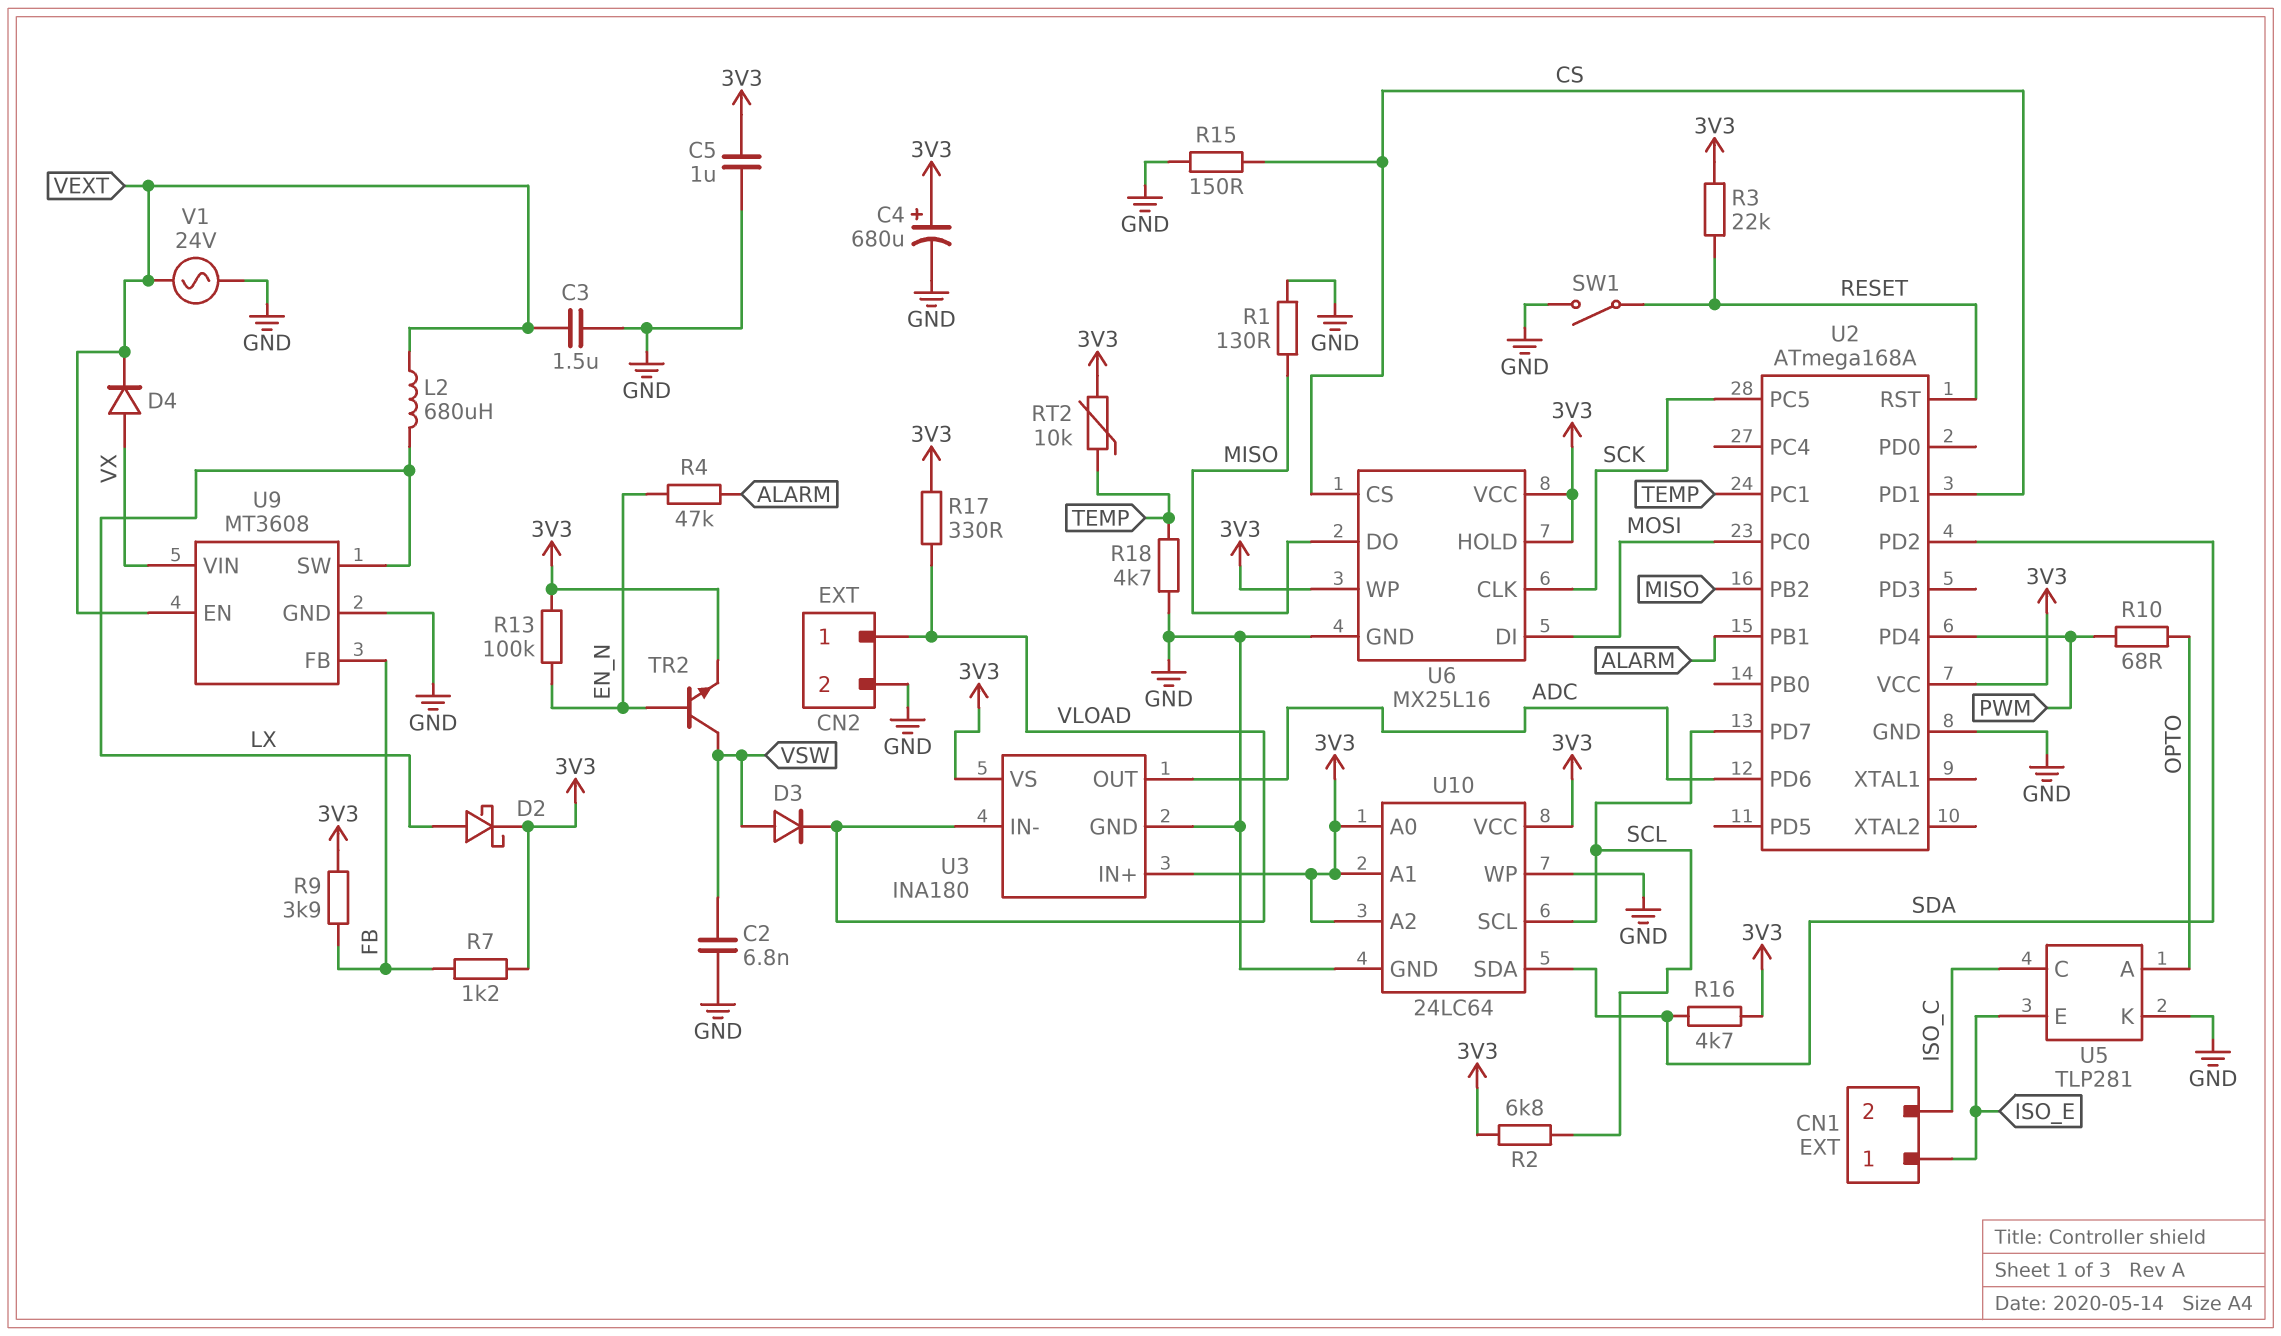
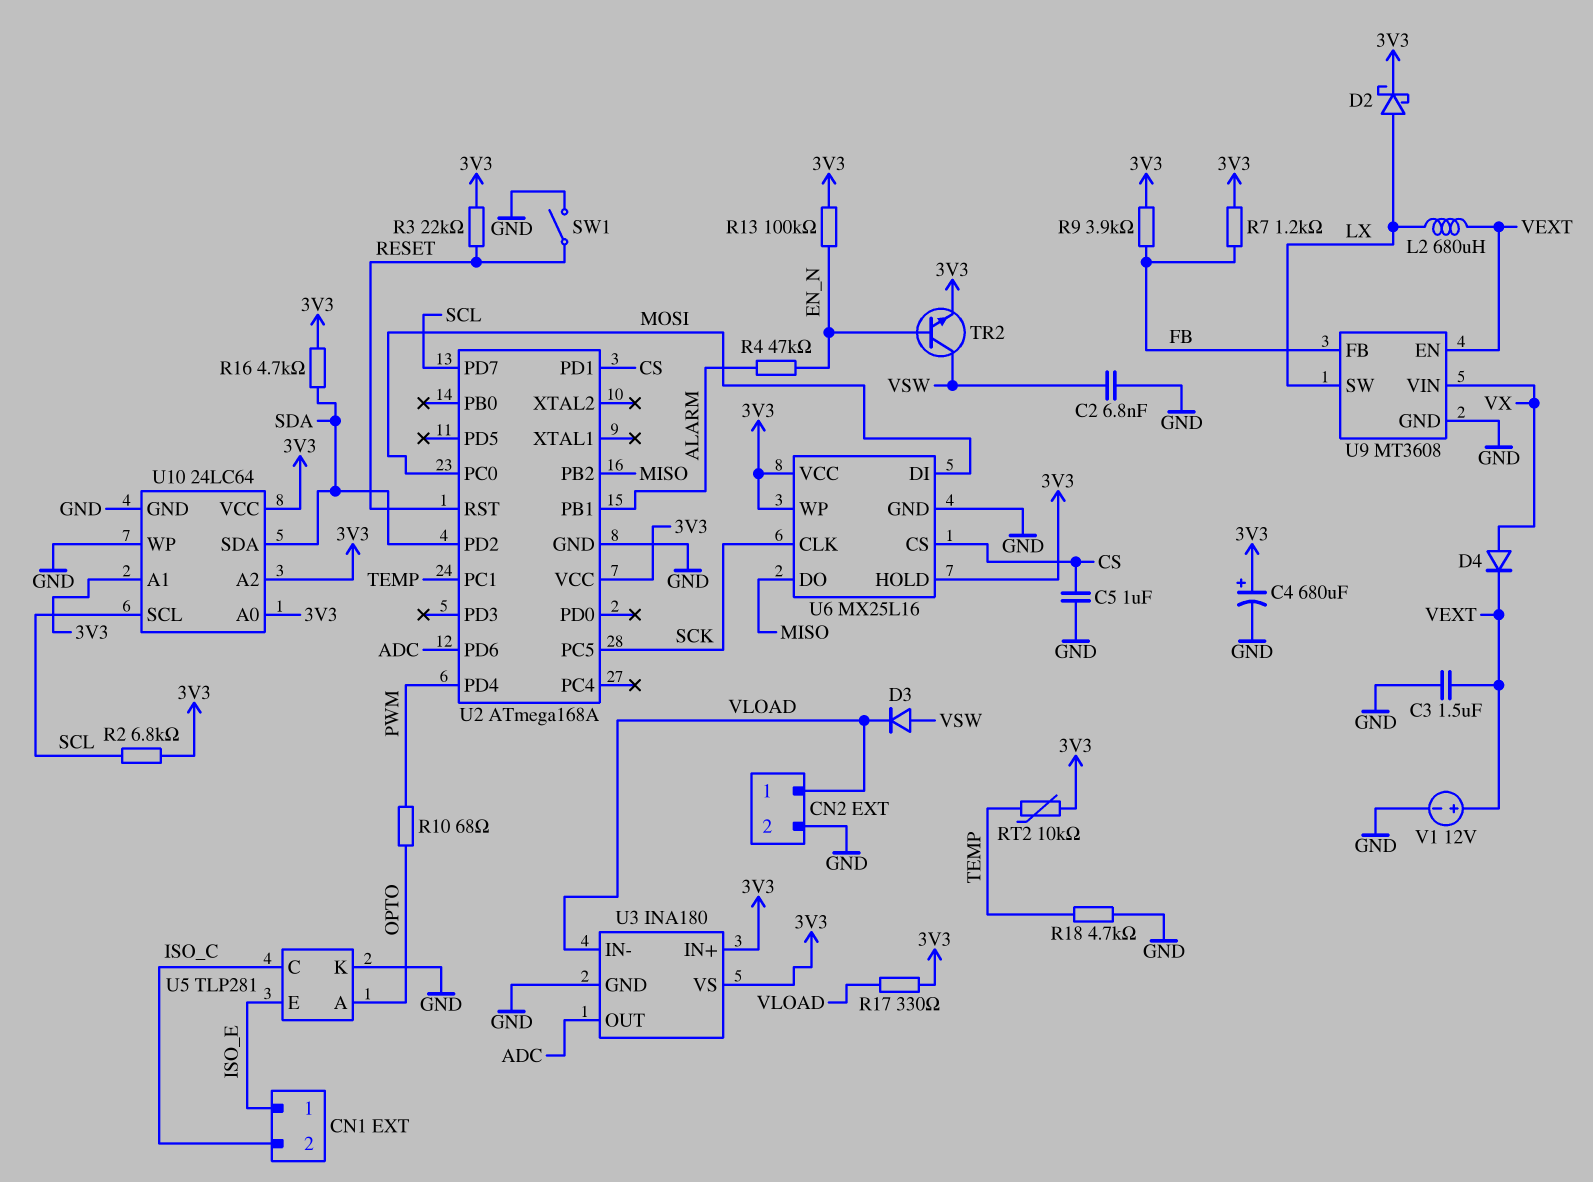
C5: 1uF (3V3, GND) -> 1uF (CS, GND)
R1: 130 (GND, MISO) -> none
R15: 150 (CS, GND) -> none
V1: AC 24V (GND, VEXT) -> 12V (plus VEXT, minus GND)

